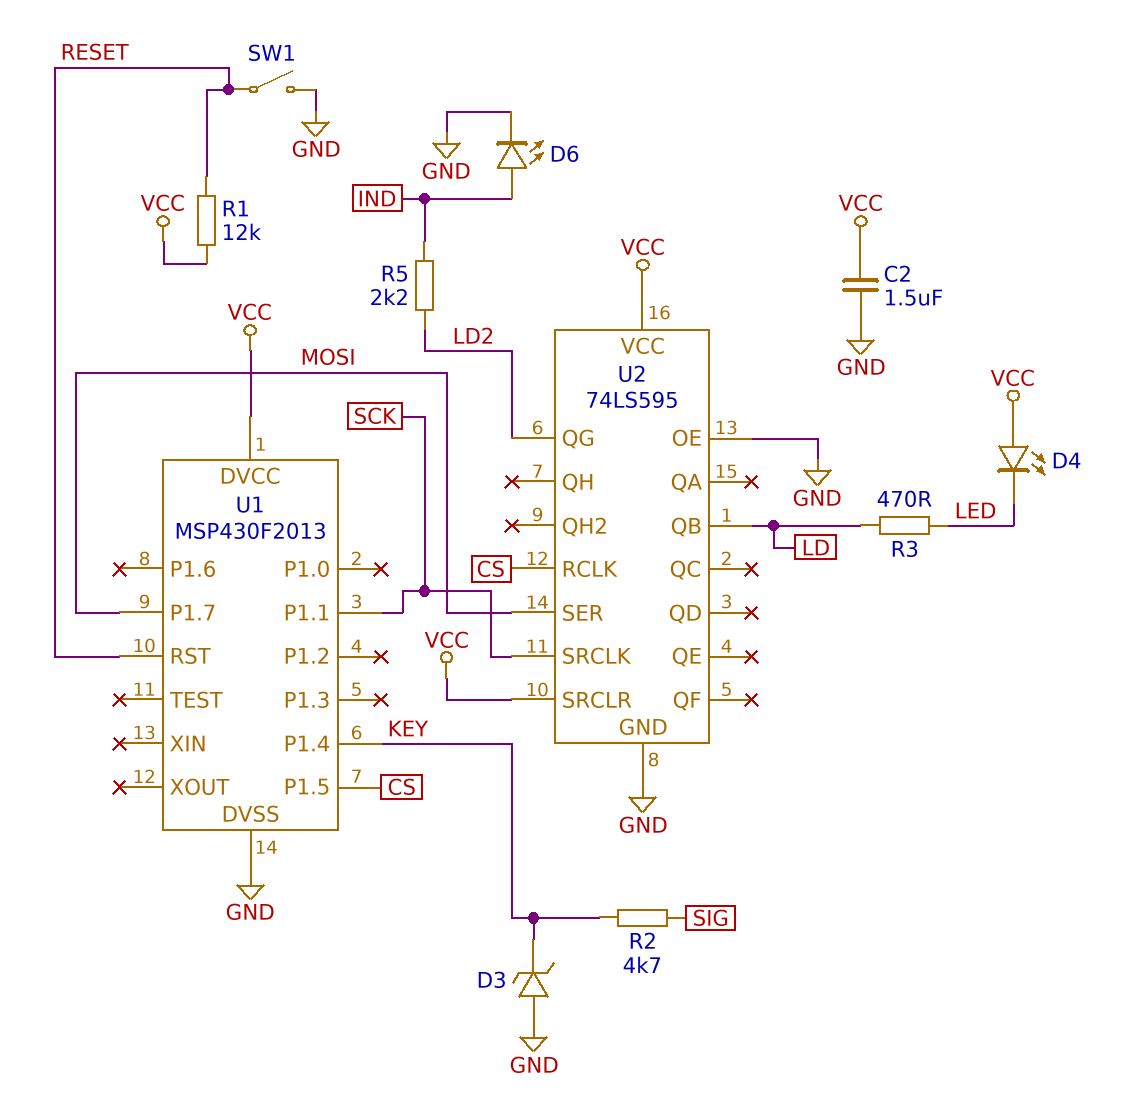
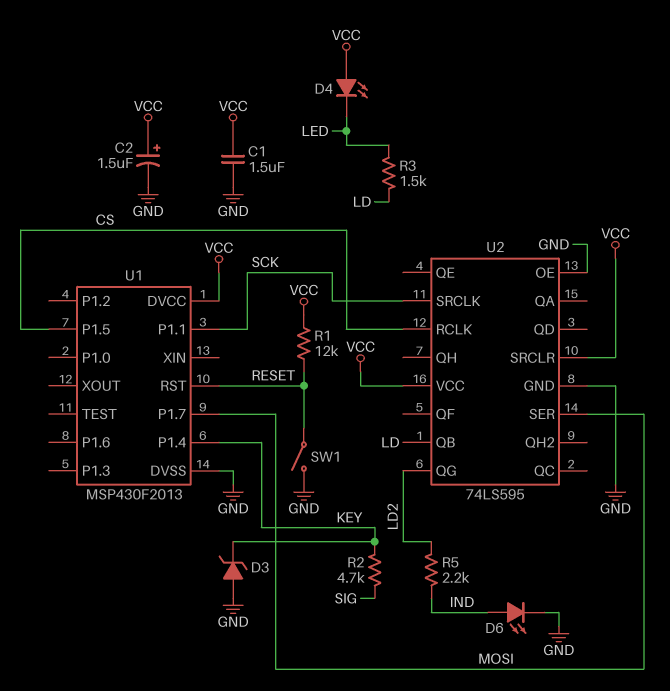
C1: none -> 1.5uF (GND, VCC)
C2: 1.5uF (GND, VCC) -> 1.5uF (plus VCC, minus GND)
R3: 470 (LD, LED) -> 1.5k (LD, LED)

